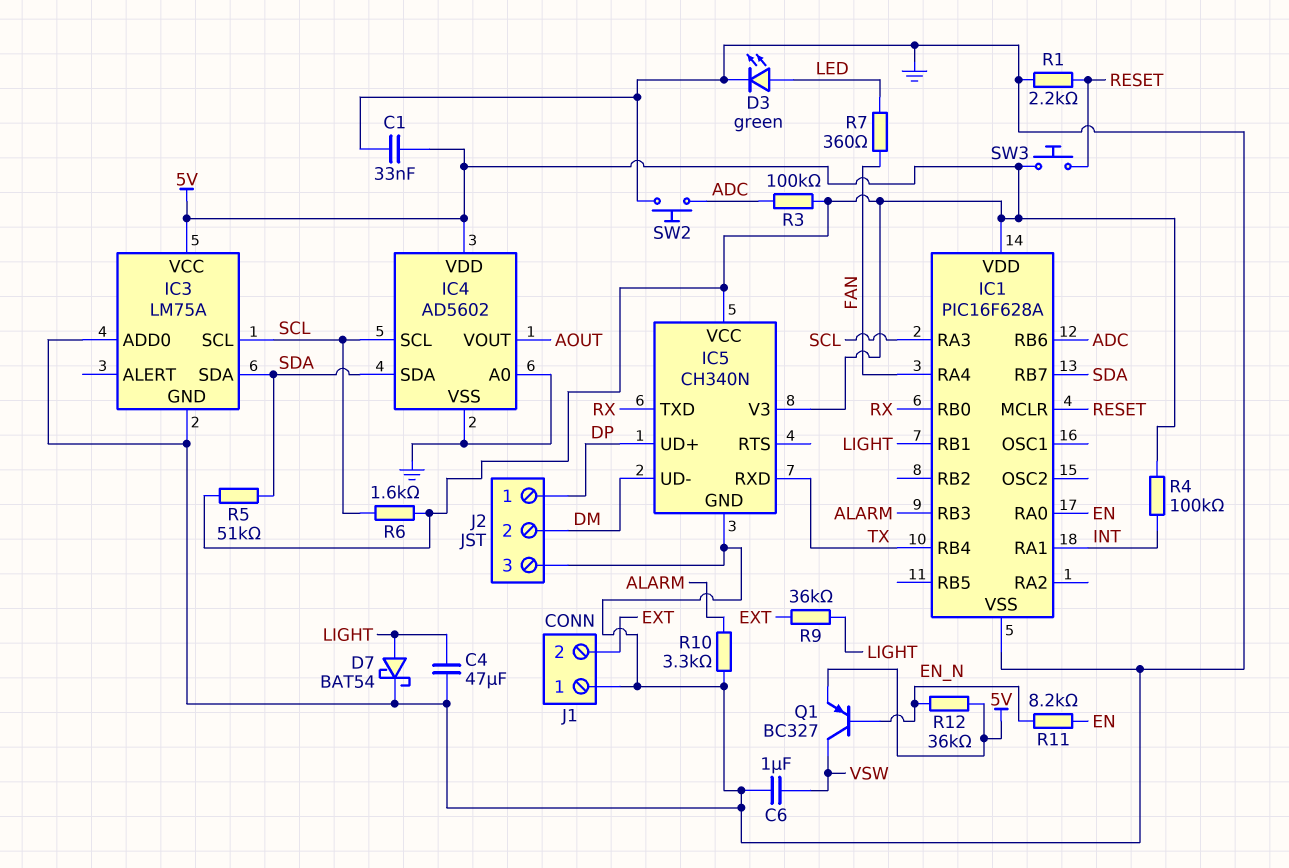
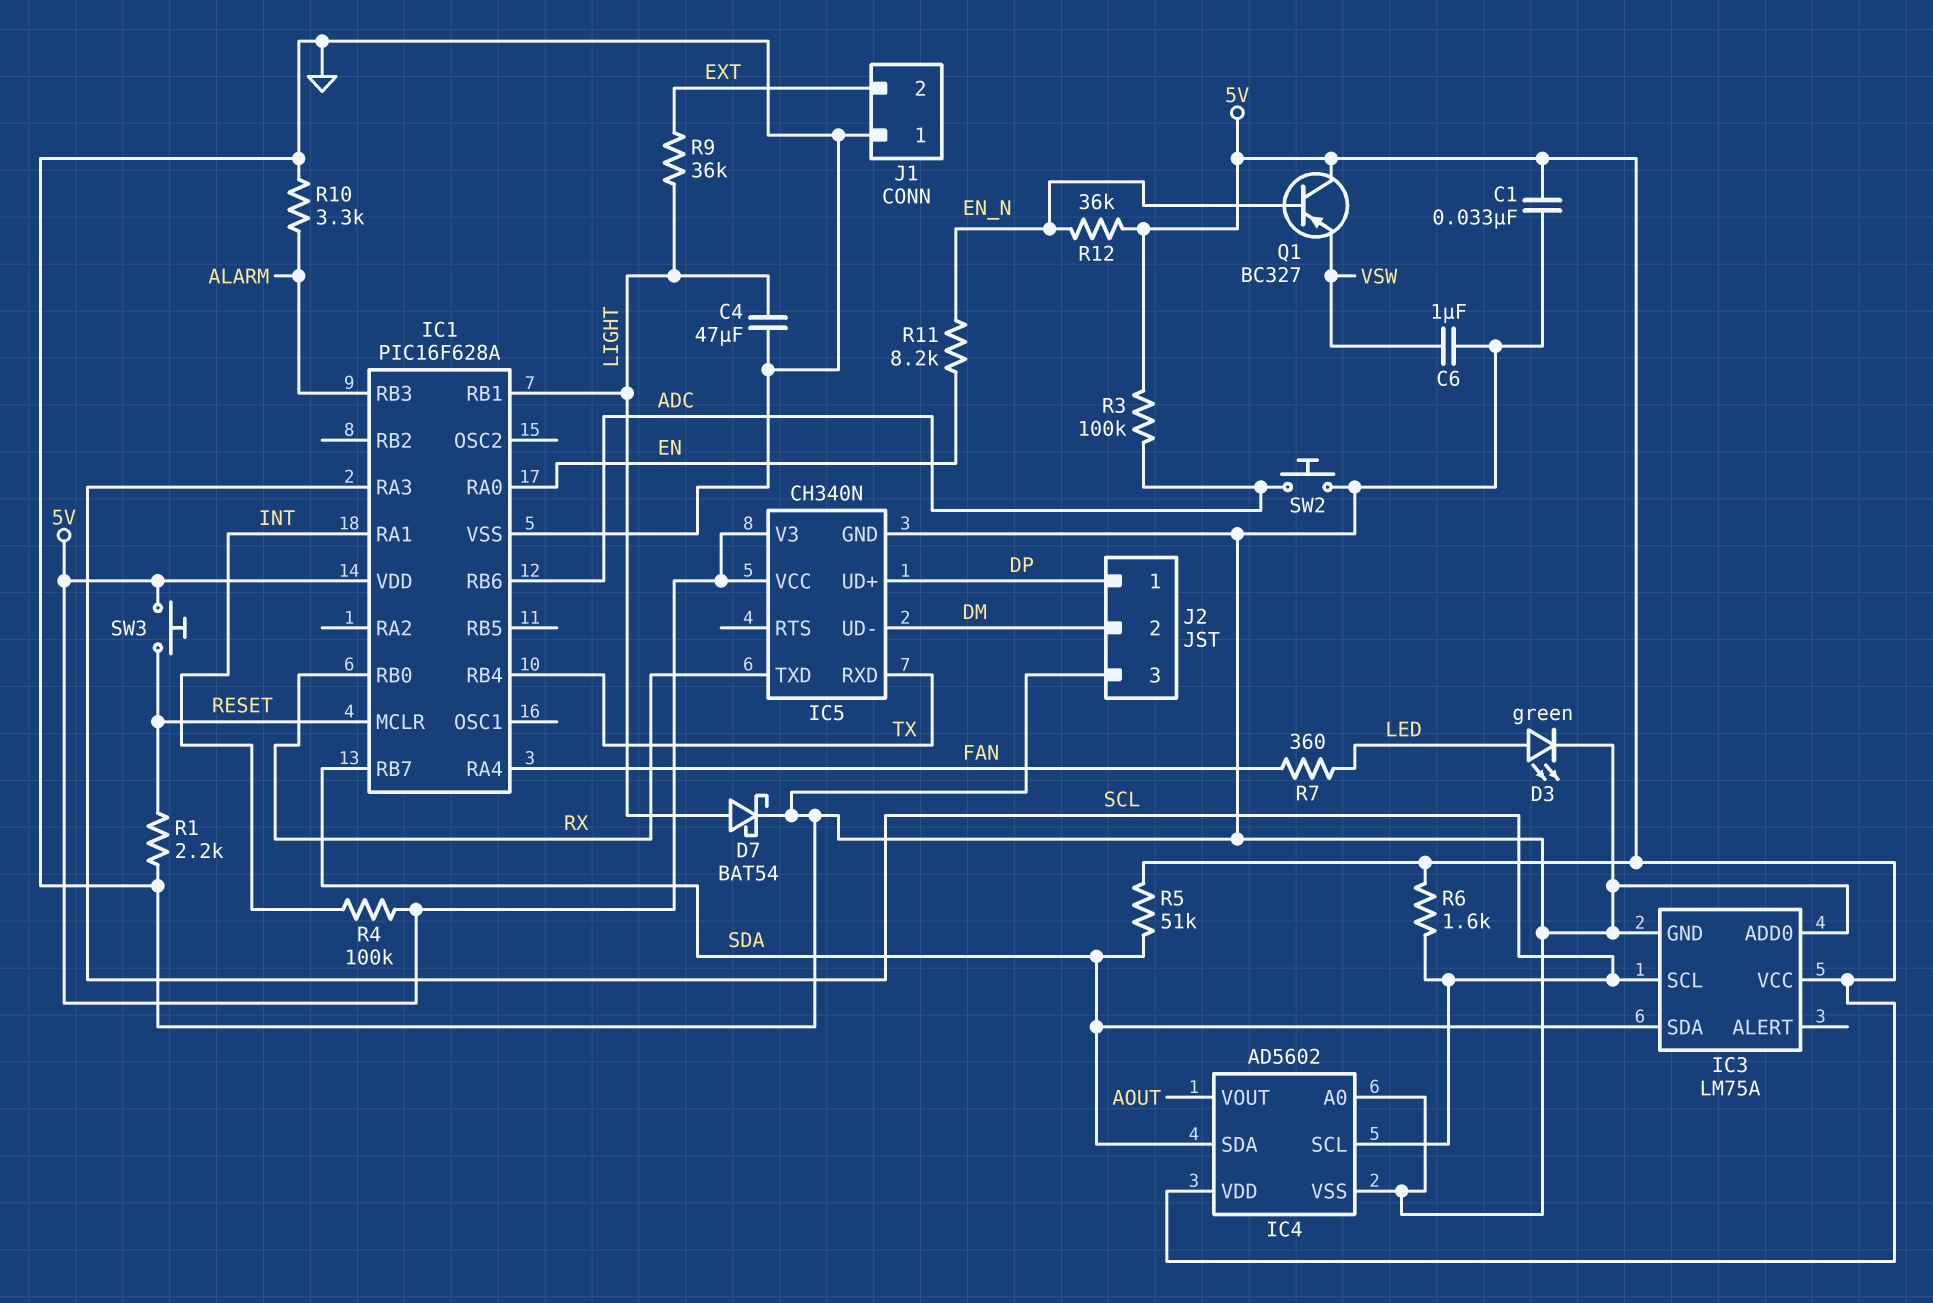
Q1: PNP BC327 (B EN_N, C VSW, E 5V) -> PNP BC327 (B EN_N, C 5V, E VSW)

